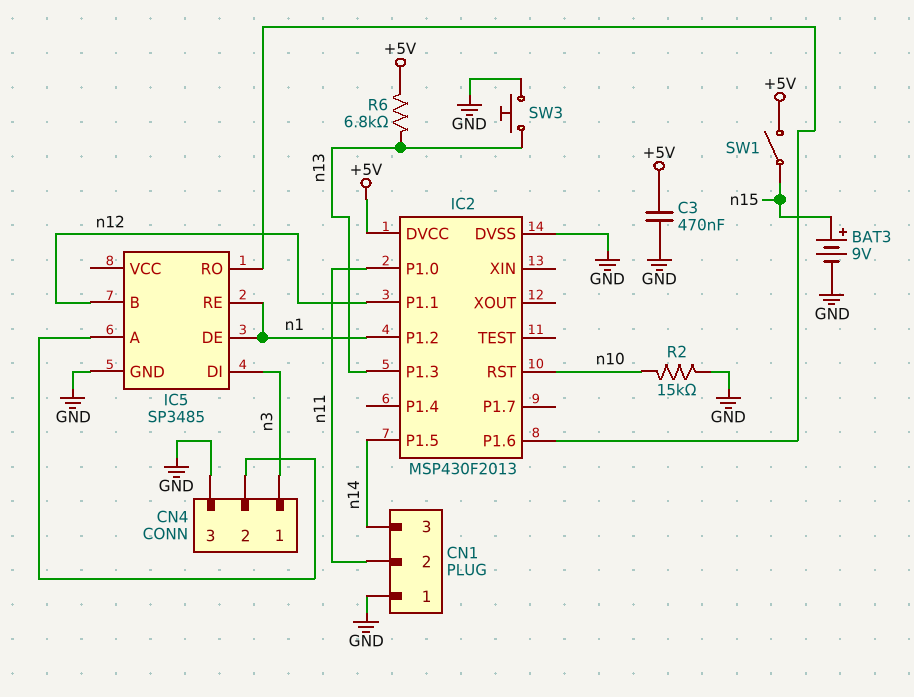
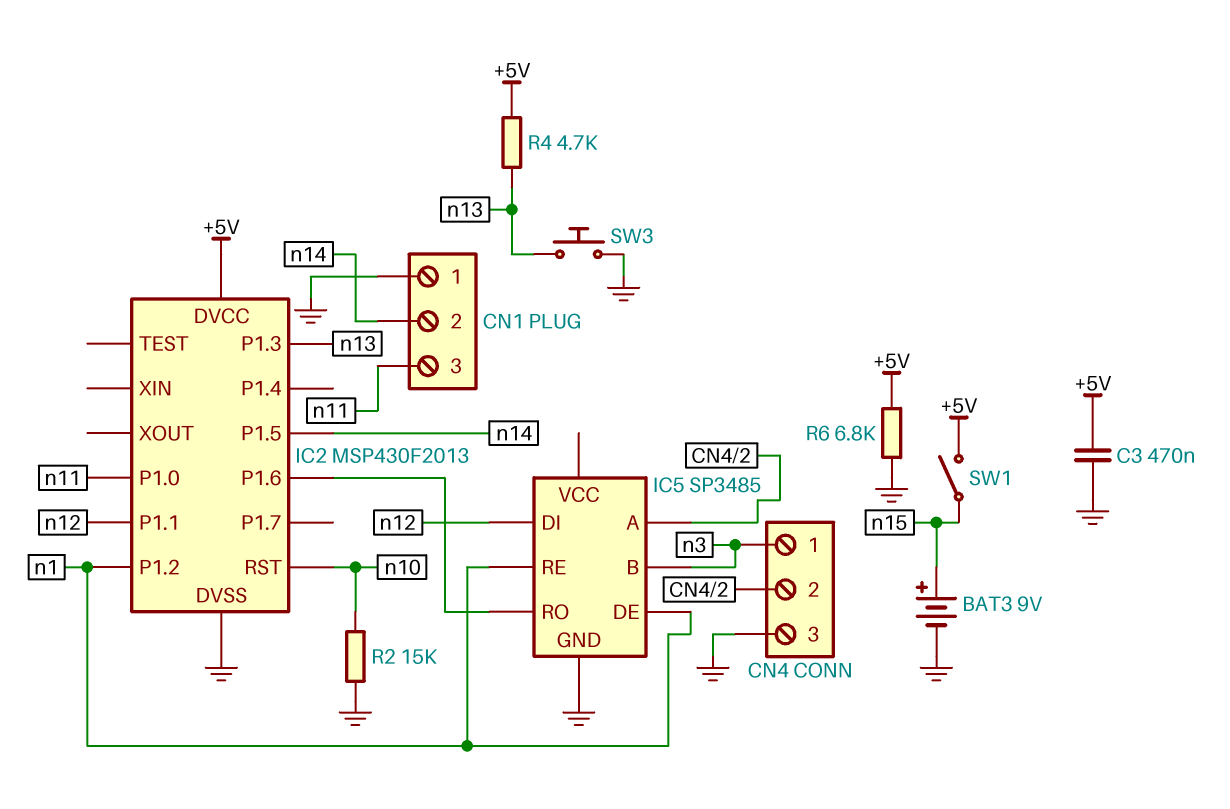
CN1 pin 2: n11 -> n14
CN1 pin 3: n14 -> n11
IC5 pin B: n12 -> n3
IC5 pin DI: n3 -> n12
R4: none -> 4.7k (+5V, n13)
R6: 6.8k (+5V, n13) -> 6.8k (+5V, GND)

